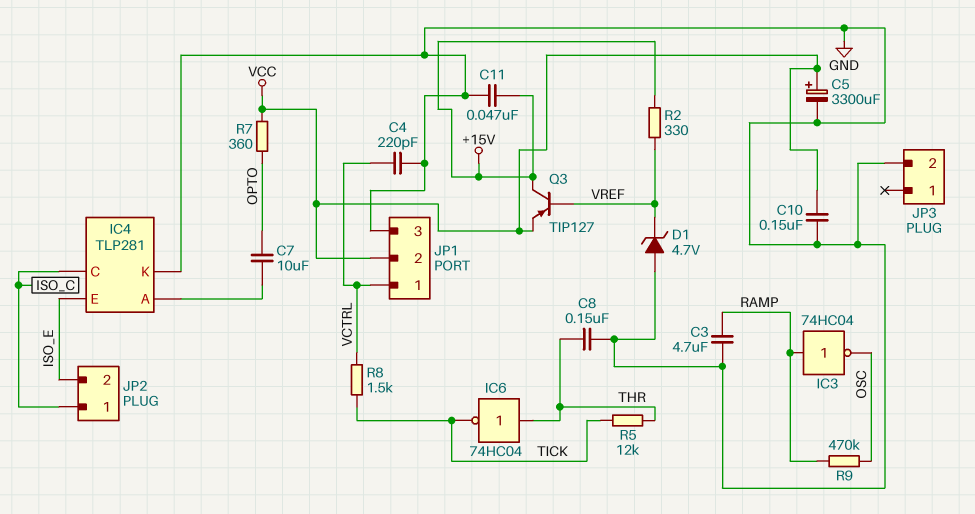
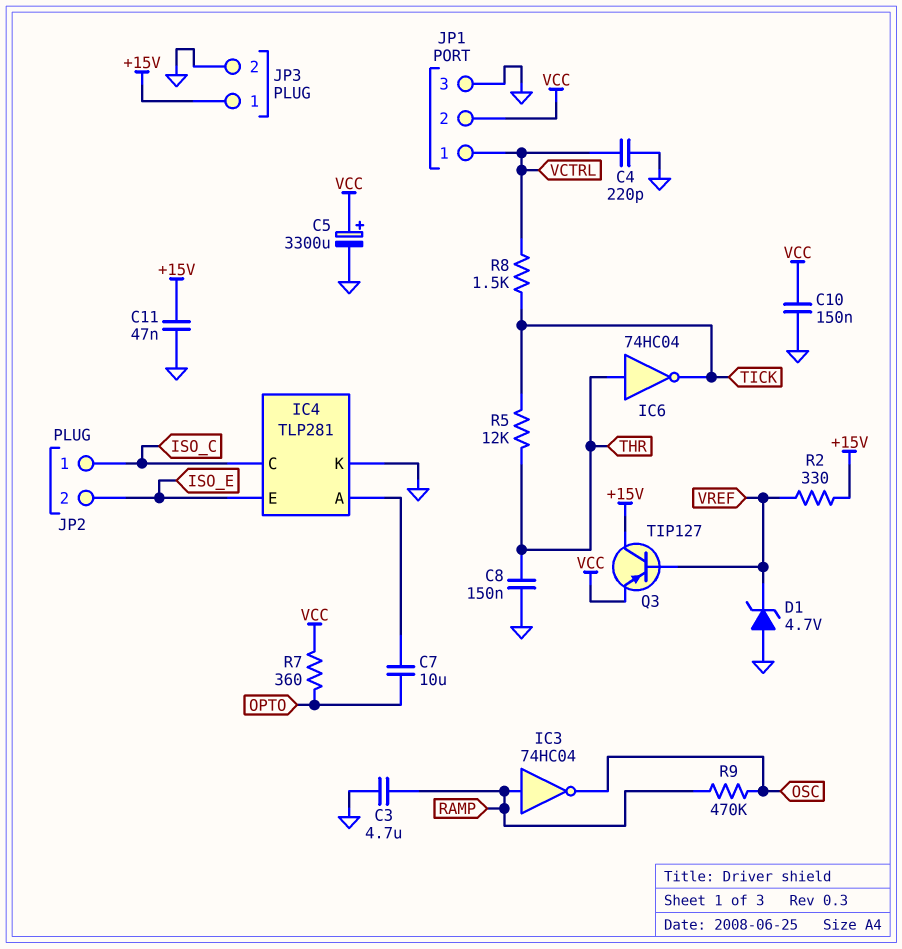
JP3 pin 1: none -> +15V

